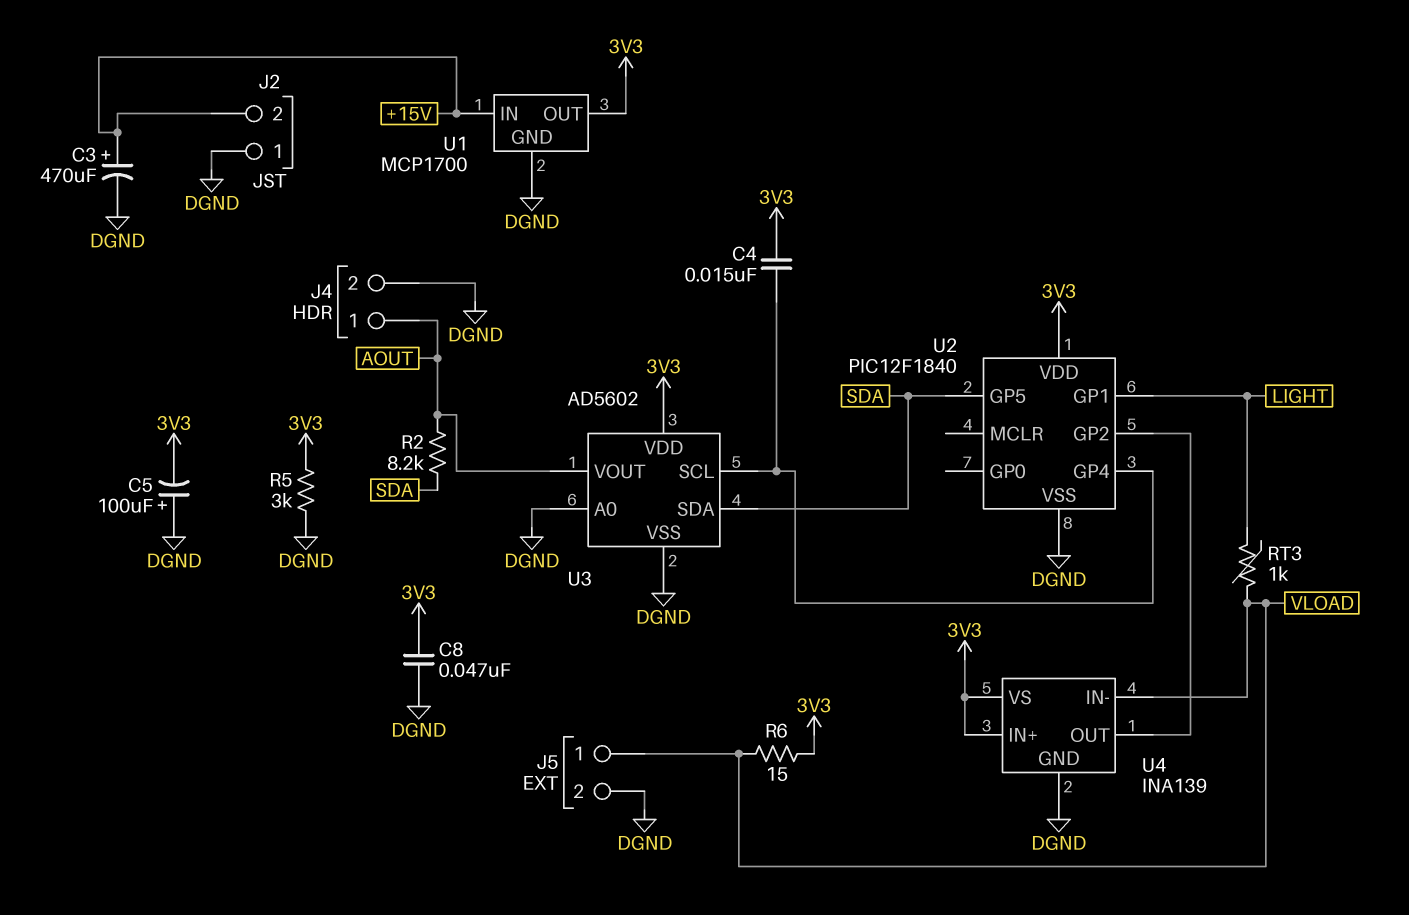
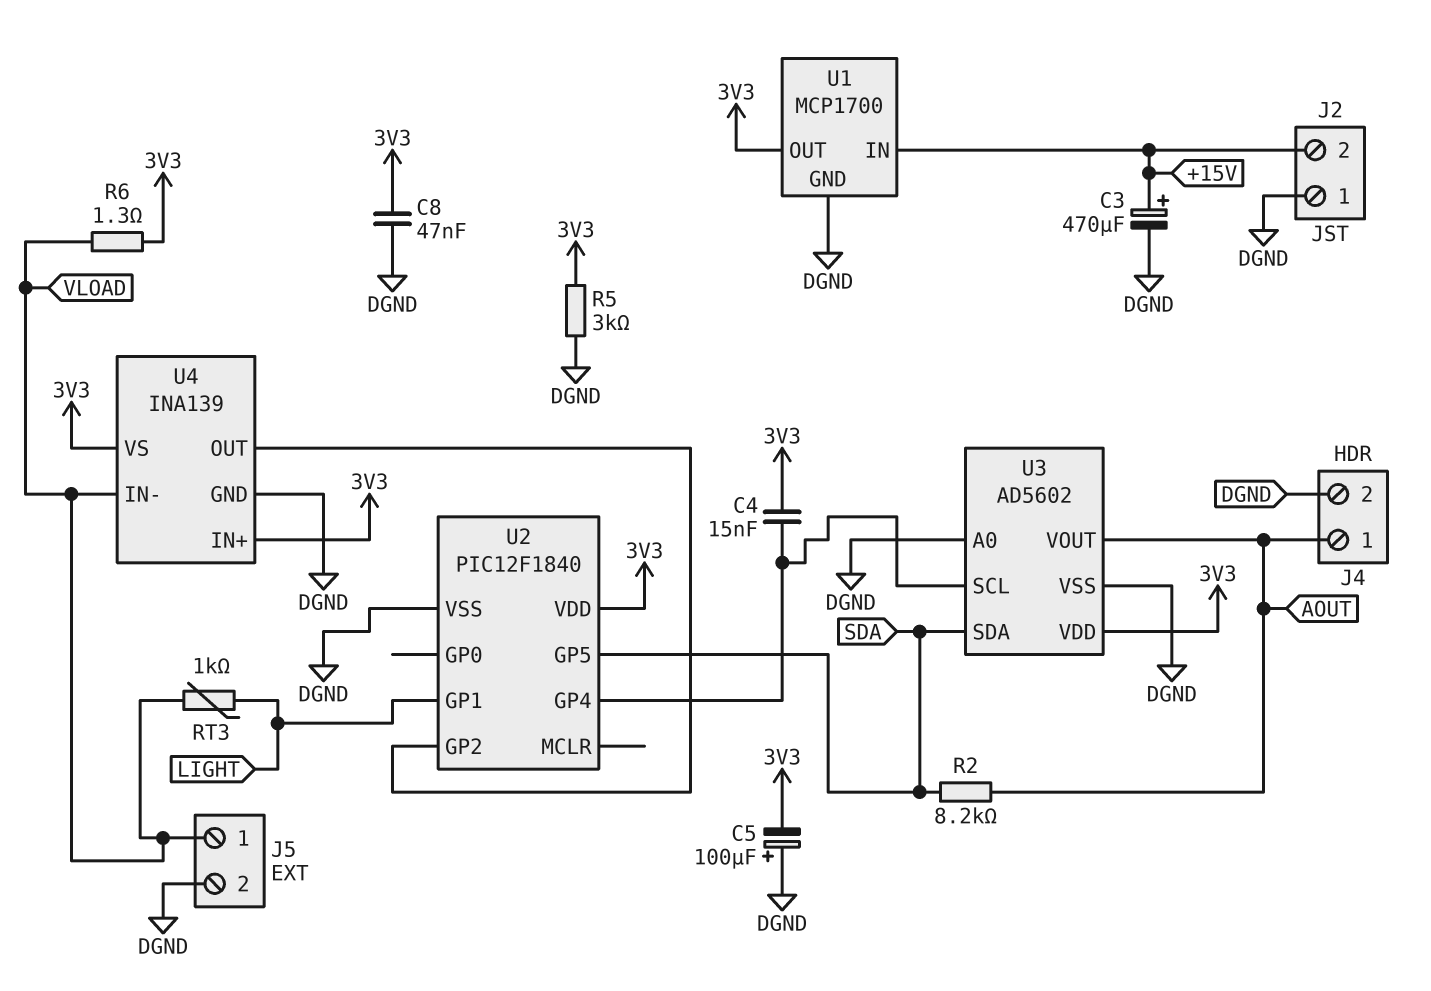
R6: 15 (3V3, VLOAD) -> 1.3 (3V3, VLOAD)

